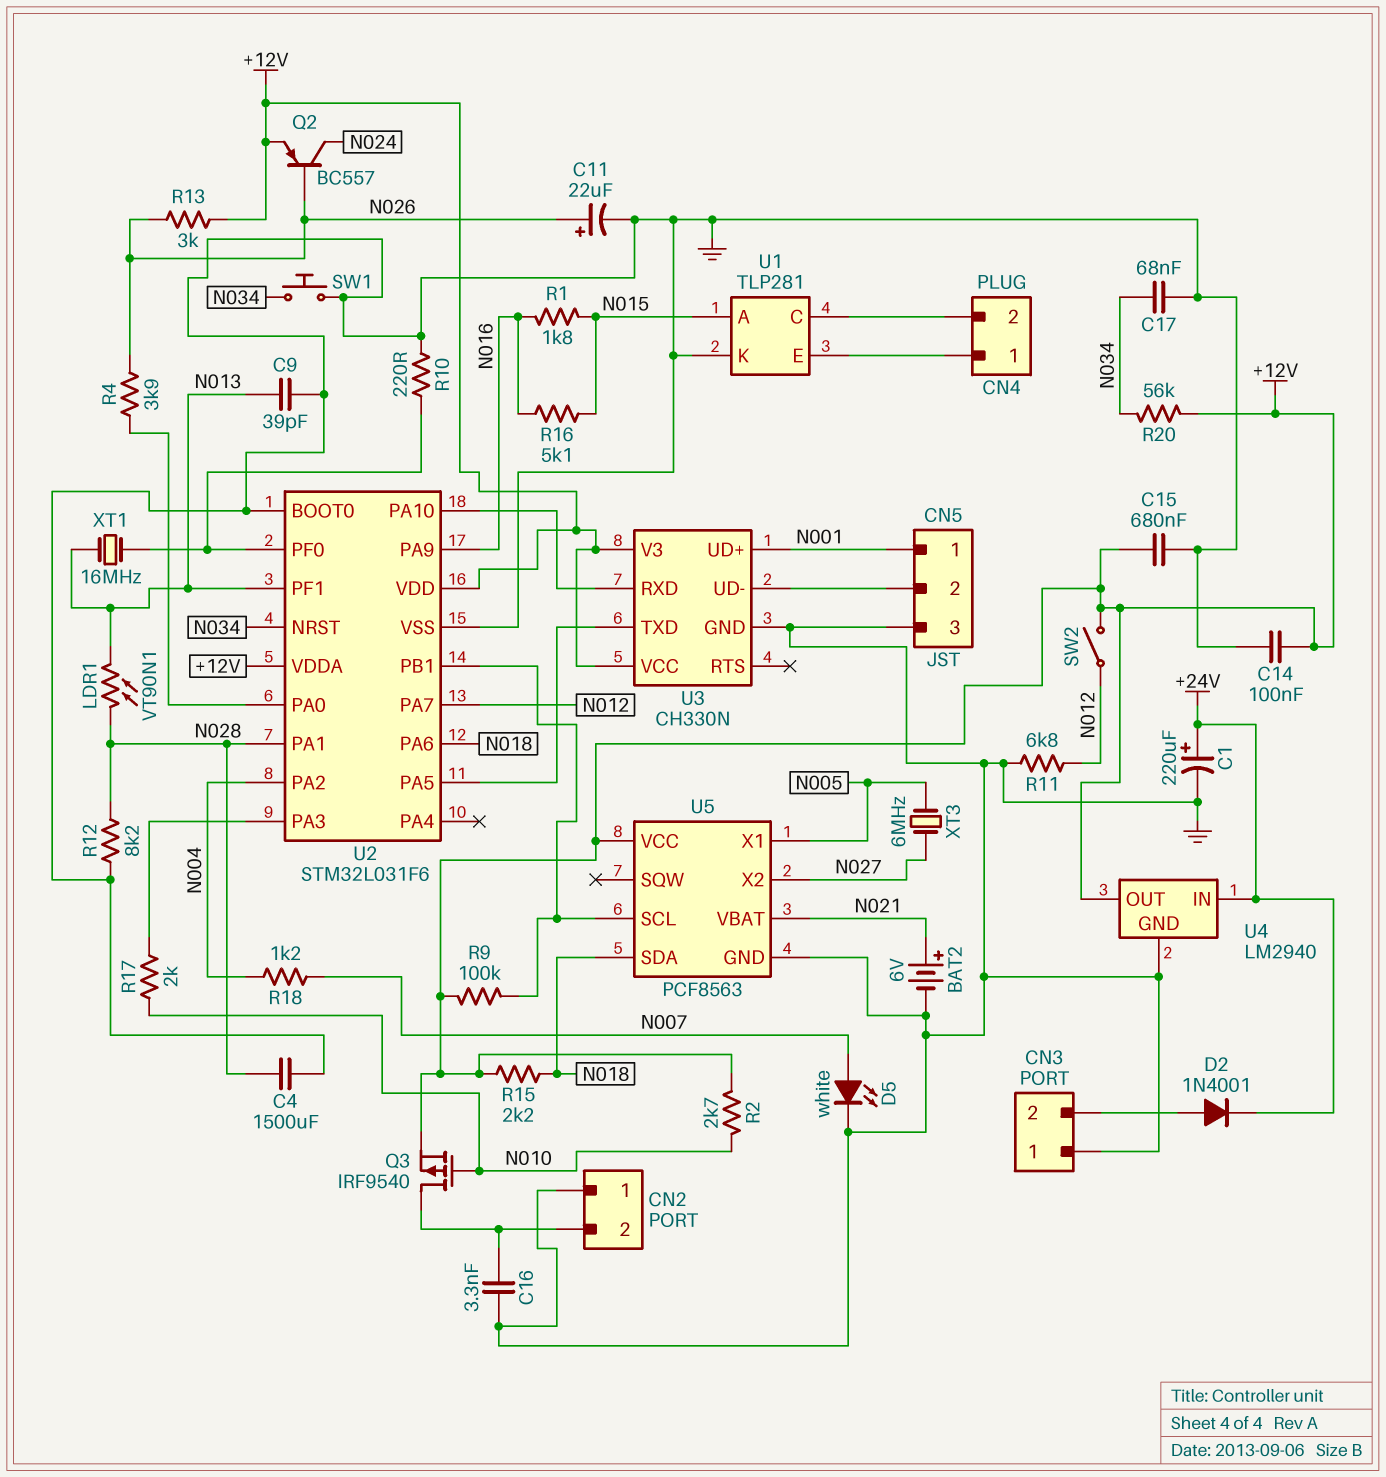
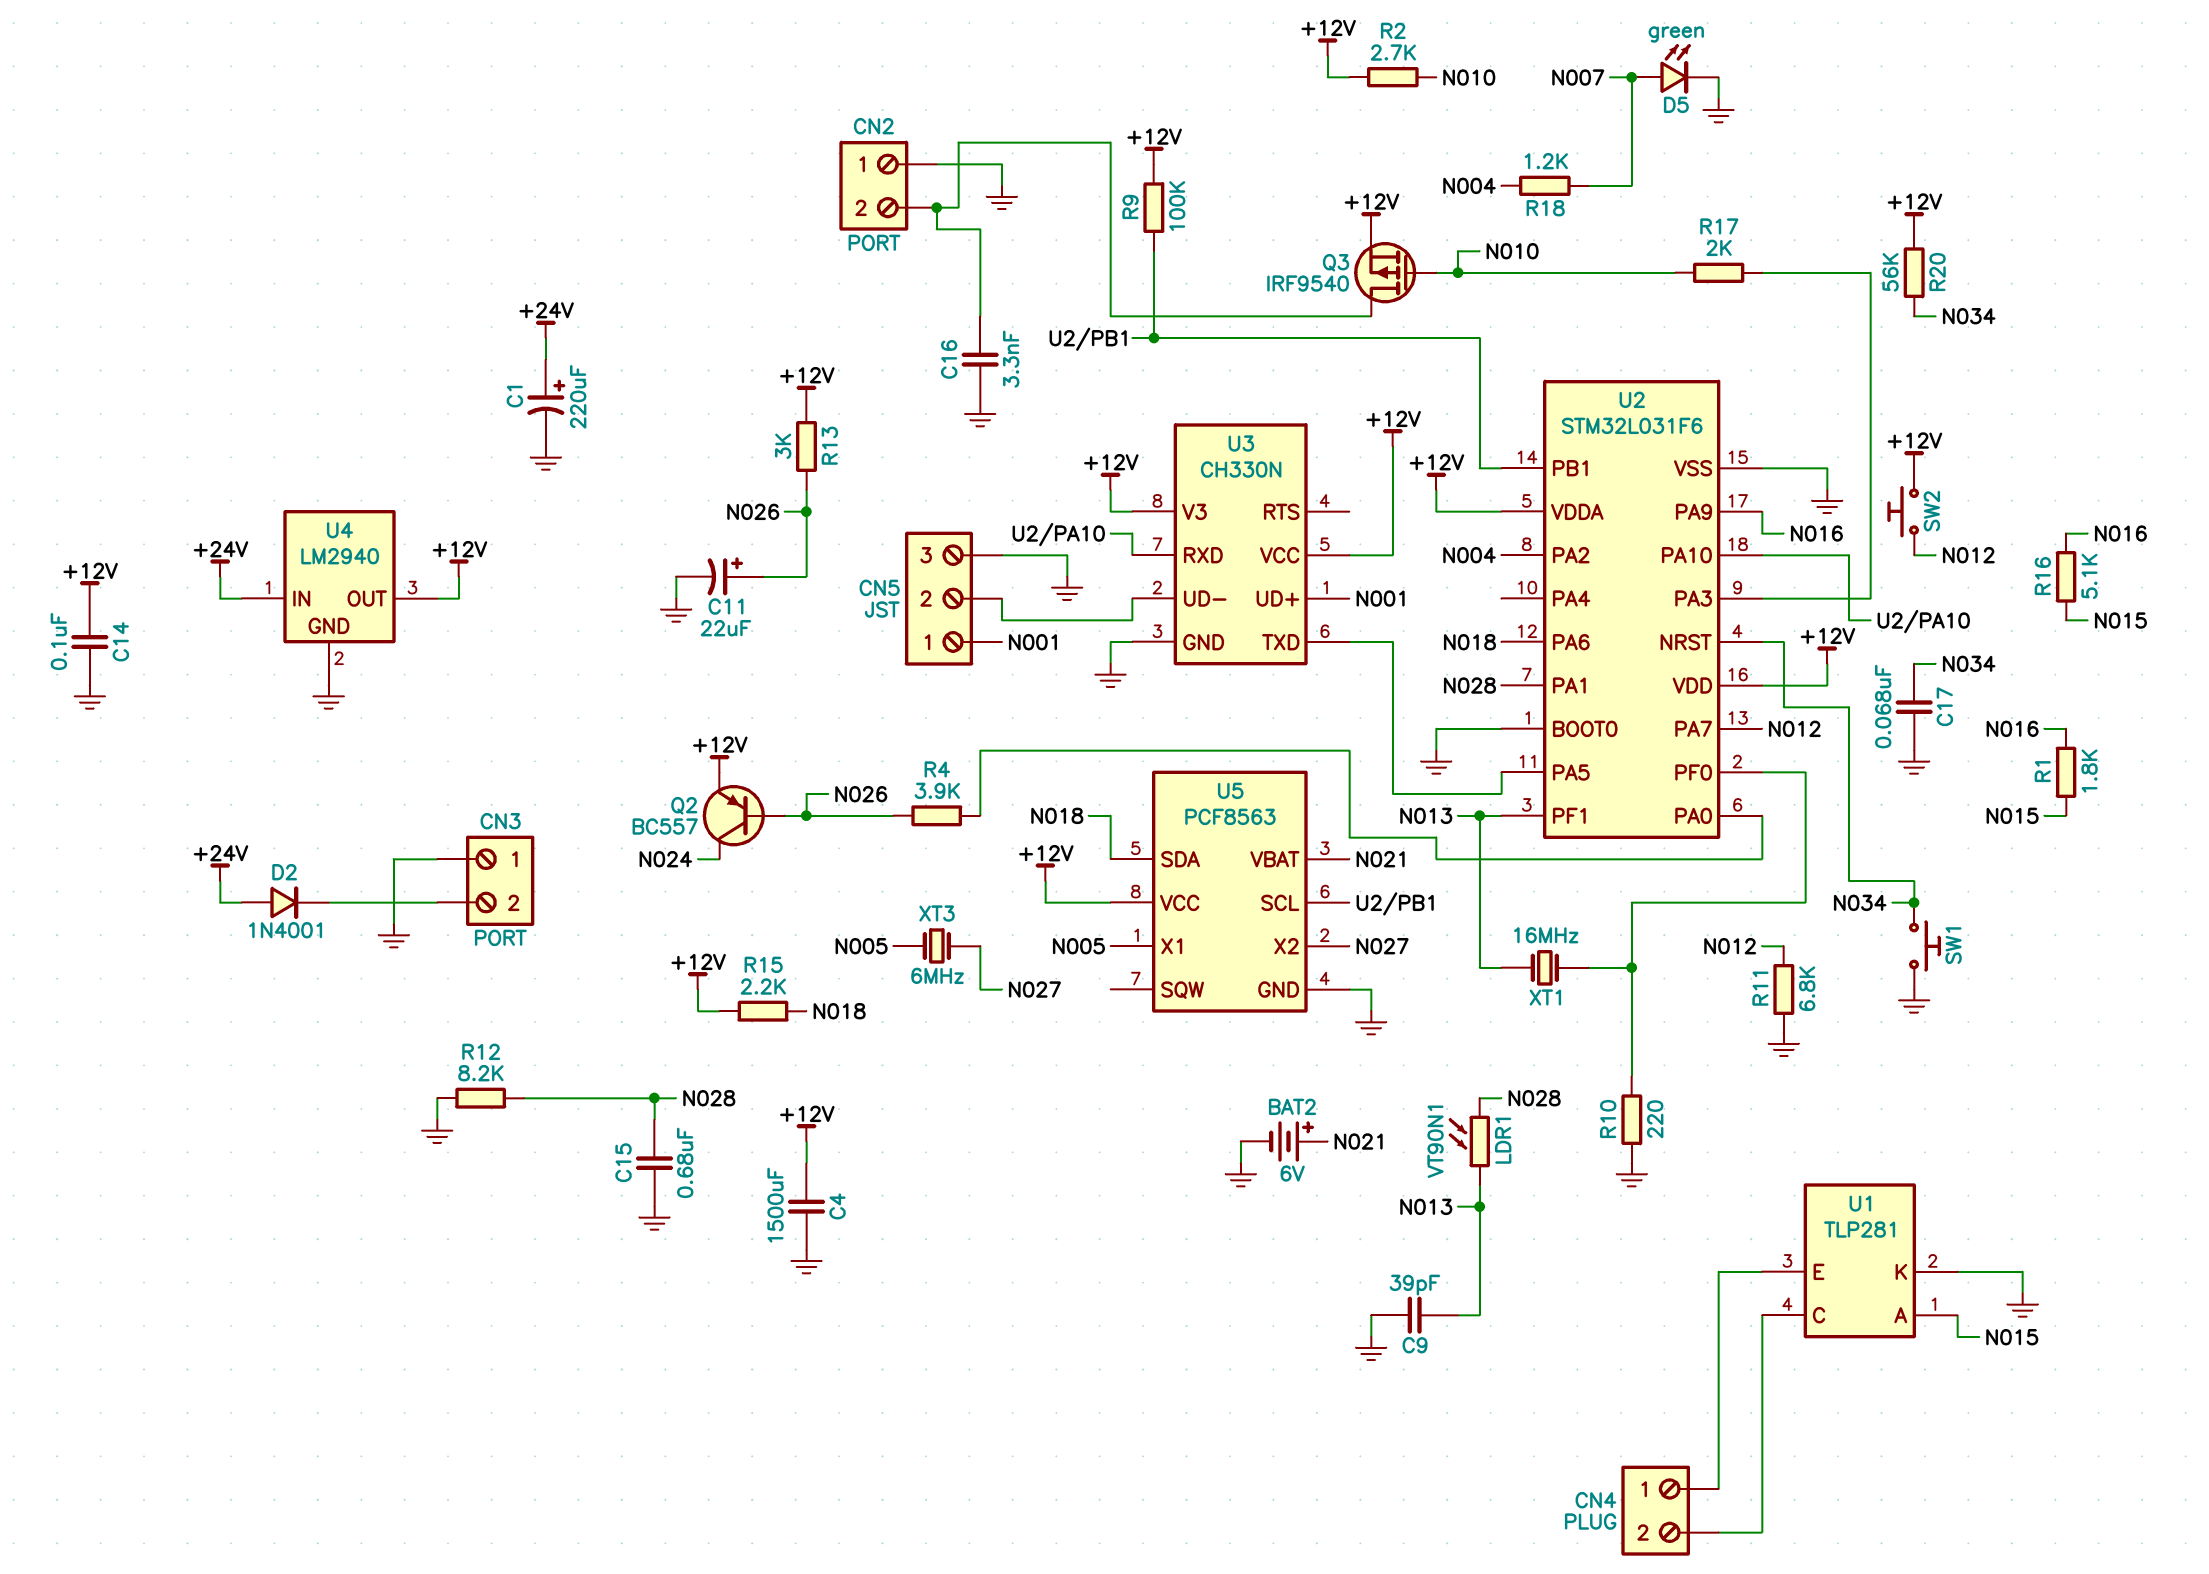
C4: 1500uF (GND, N028) -> 1500uF (+12V, GND)
C15: 680nF (+12V, GND) -> 680nF (GND, N028)
D2: diode 1N4001 (A CN3/2, K +24V) -> diode 1N4001 (A +24V, K CN3/2)
D5: LED white (A N007, K GND) -> LED green (A N007, K GND)
SW2: switch (+12V, N012) -> button (+12V, N012)

